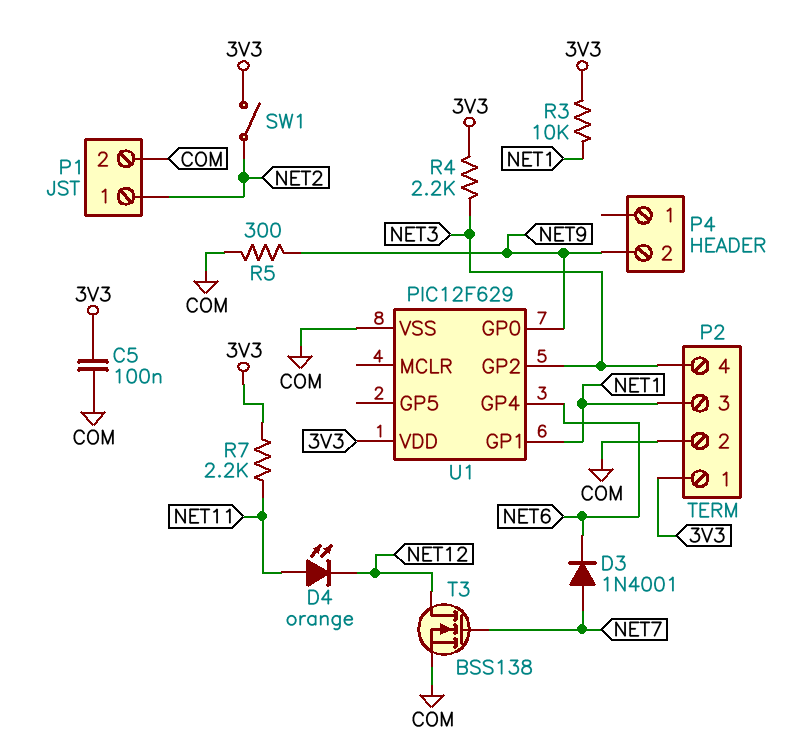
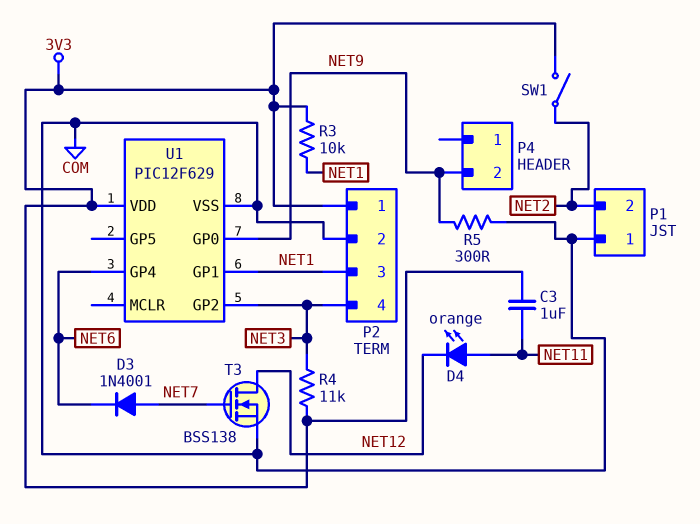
C3: none -> 1uF (3V3, NET11)
C5: 100nF (3V3, COM) -> none
P1 pin 1: NET2 -> COM
P1 pin 2: COM -> NET2
R4: 2.2k (3V3, NET3) -> 11k (3V3, NET3)
R7: 2.2k (3V3, NET11) -> none

